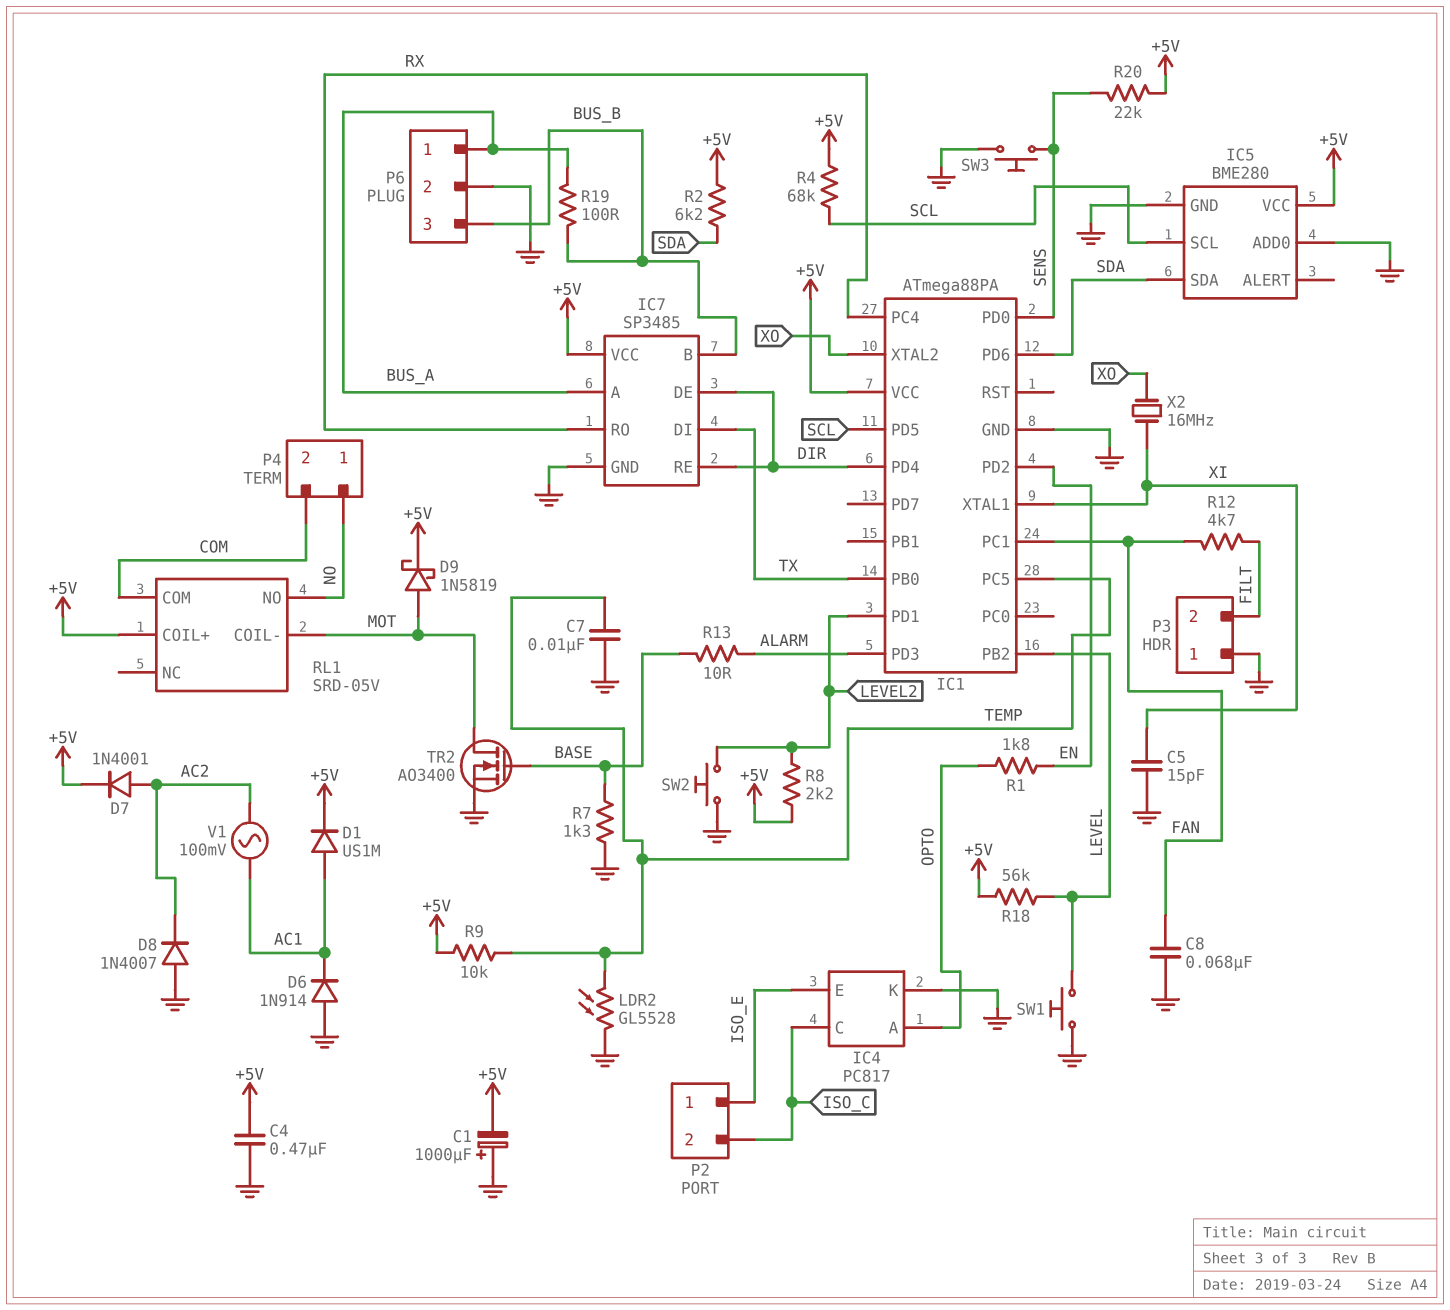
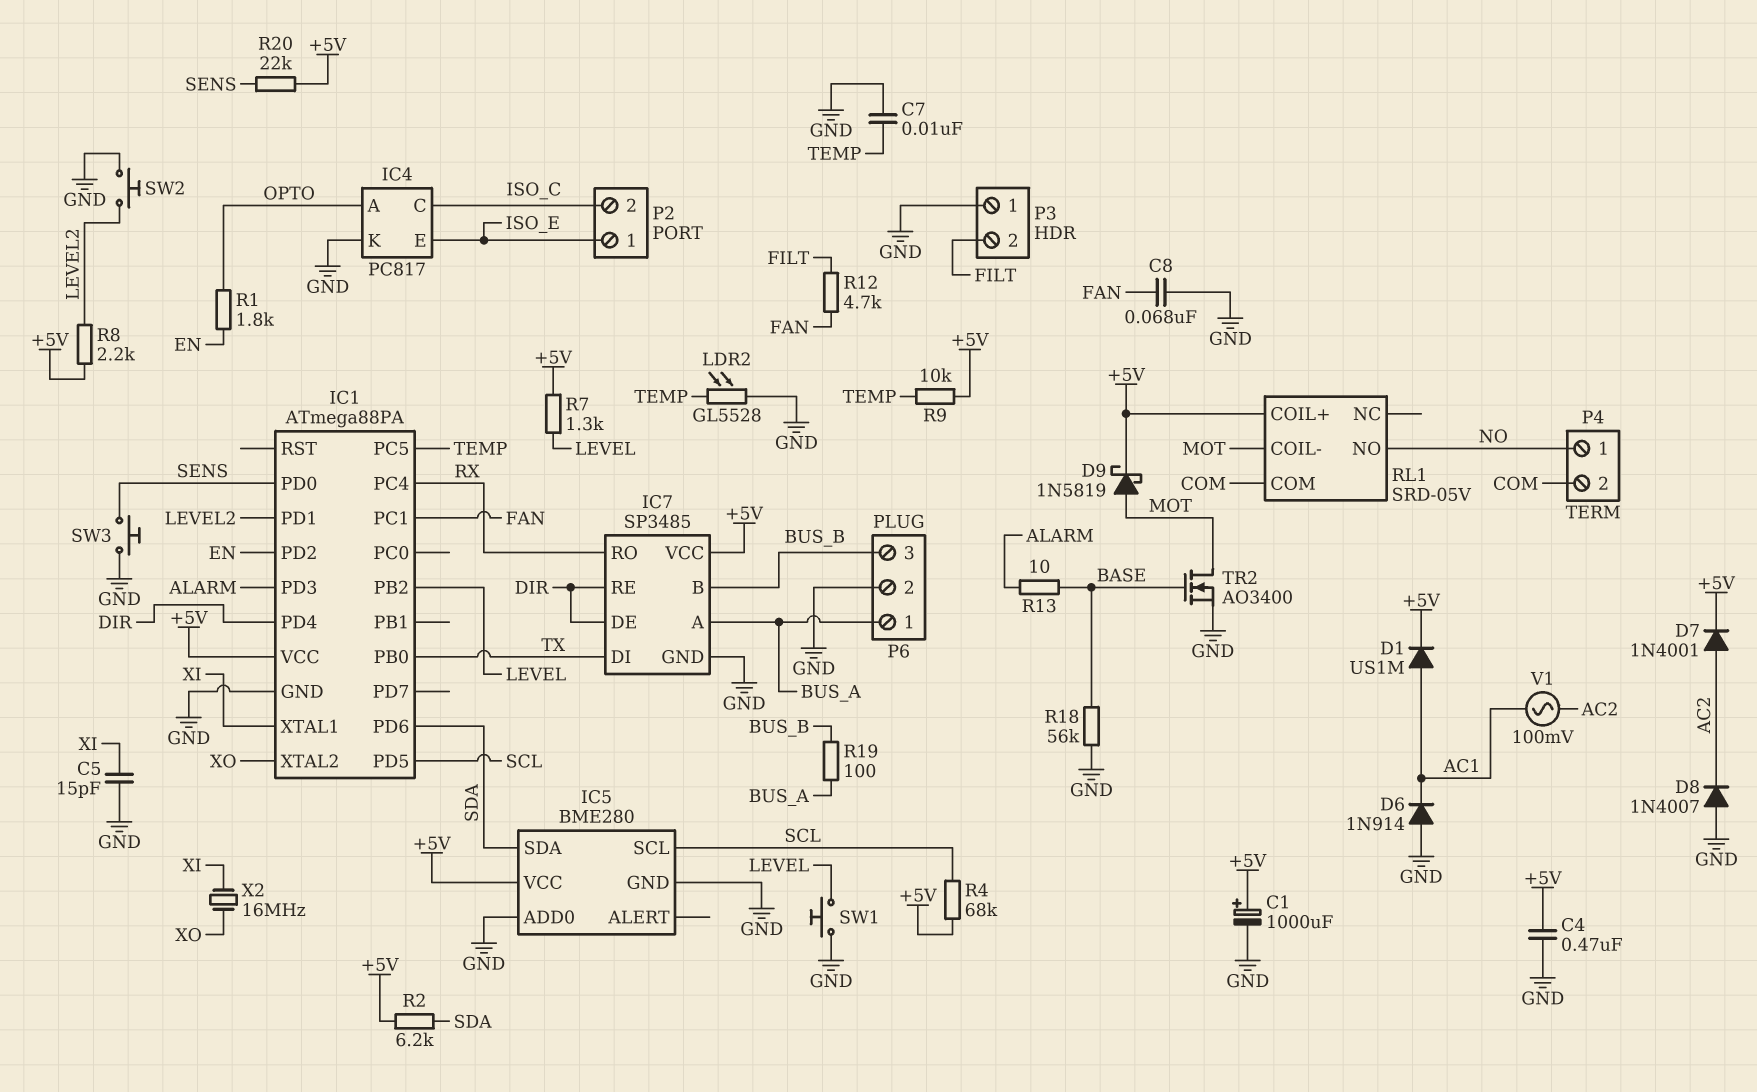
C1: 1000uF (plus GND, minus +5V) -> 1000uF (plus +5V, minus GND)
R7: 1.3k (BASE, GND) -> 1.3k (+5V, LEVEL)
R18: 56k (+5V, LEVEL) -> 56k (BASE, GND)

